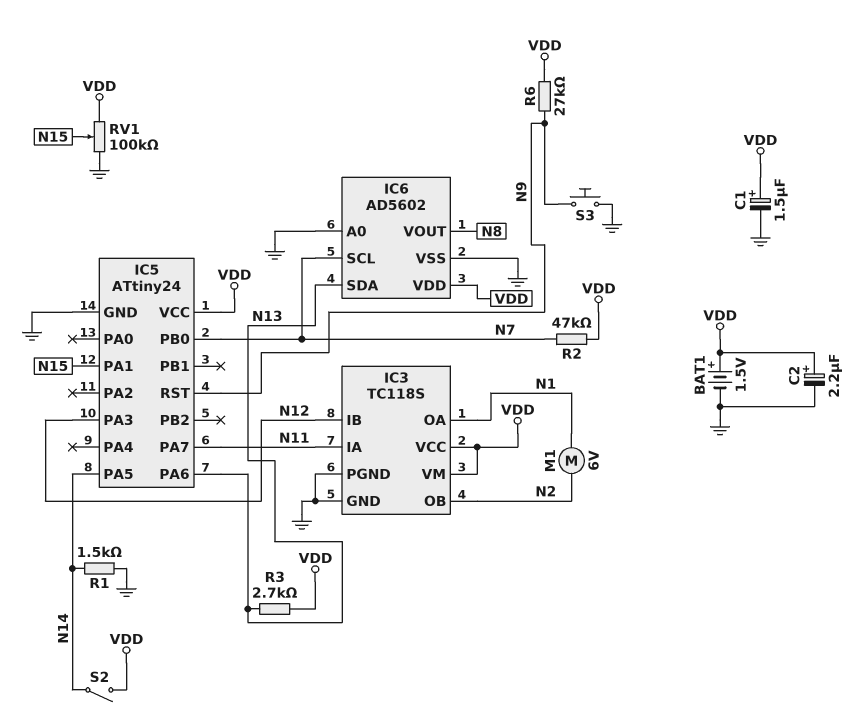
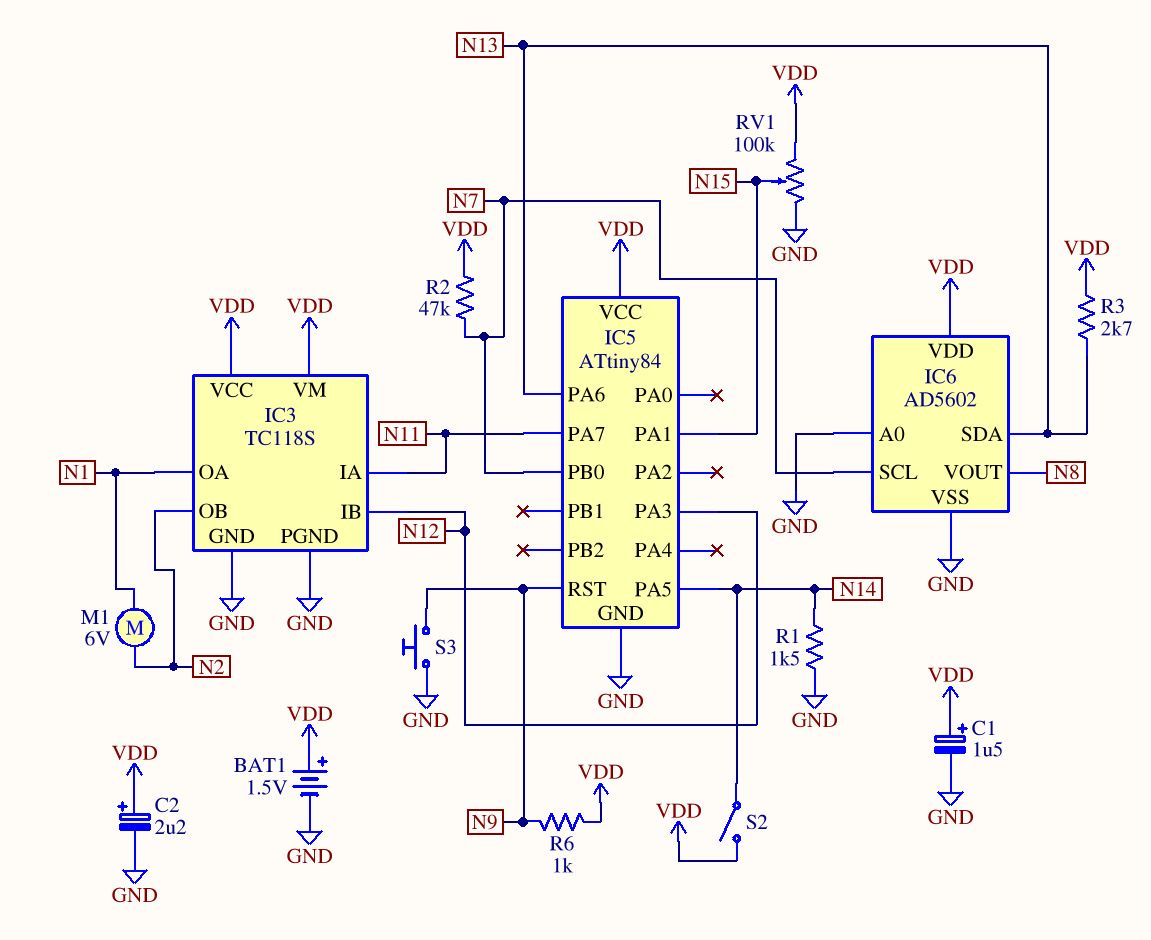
IC5: ATtiny24 -> ATtiny84
R6: 27k (N9, VDD) -> 1k (N9, VDD)

